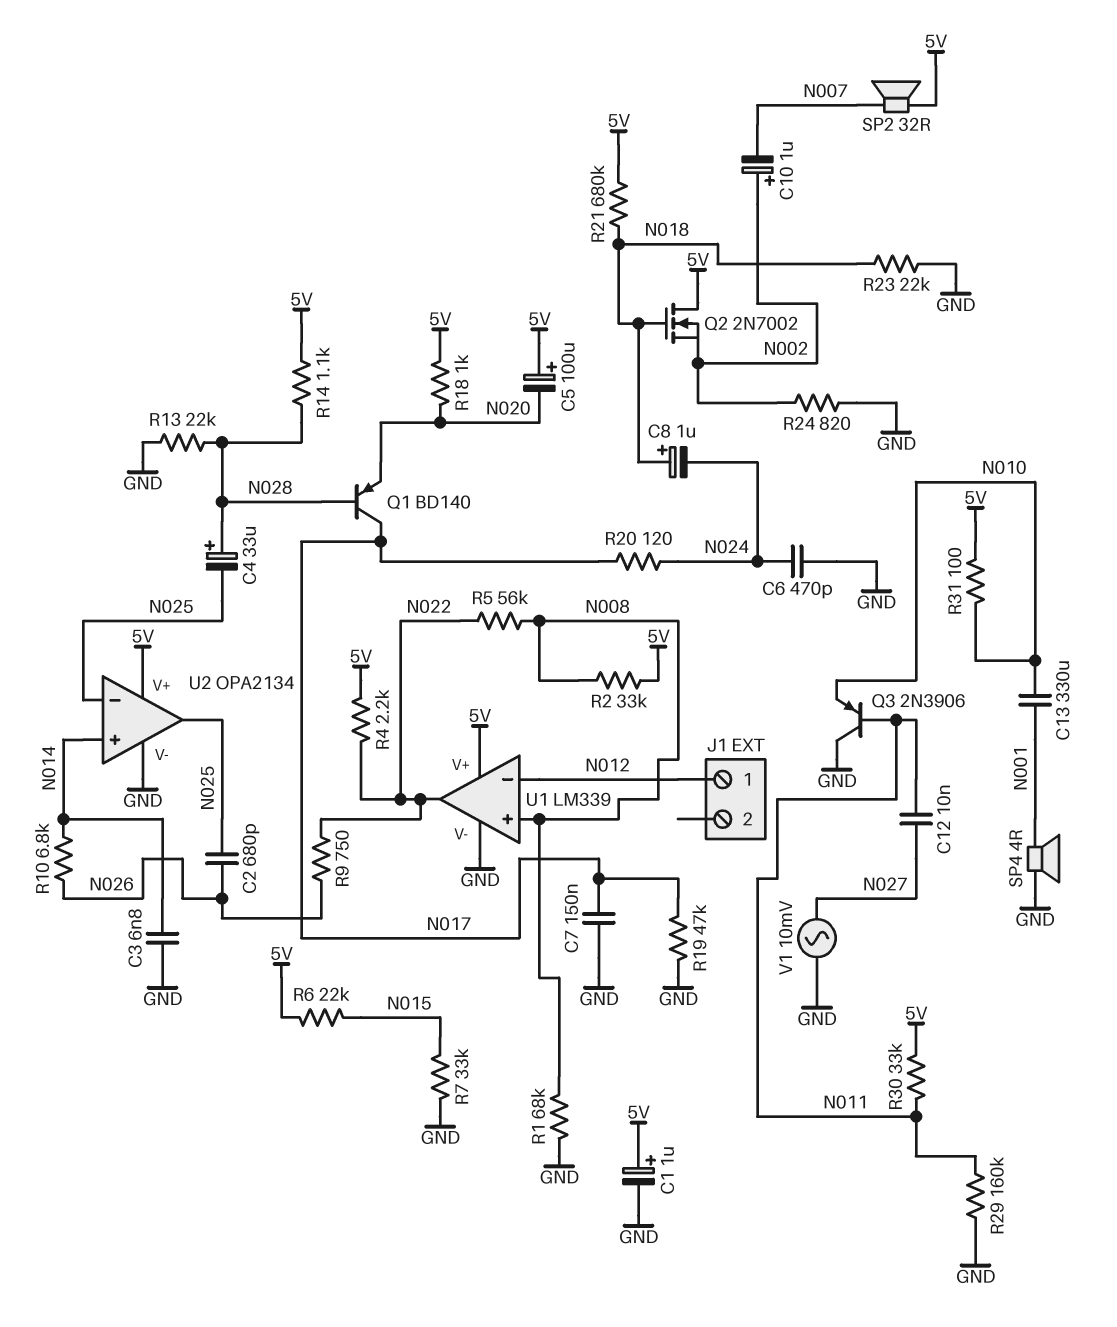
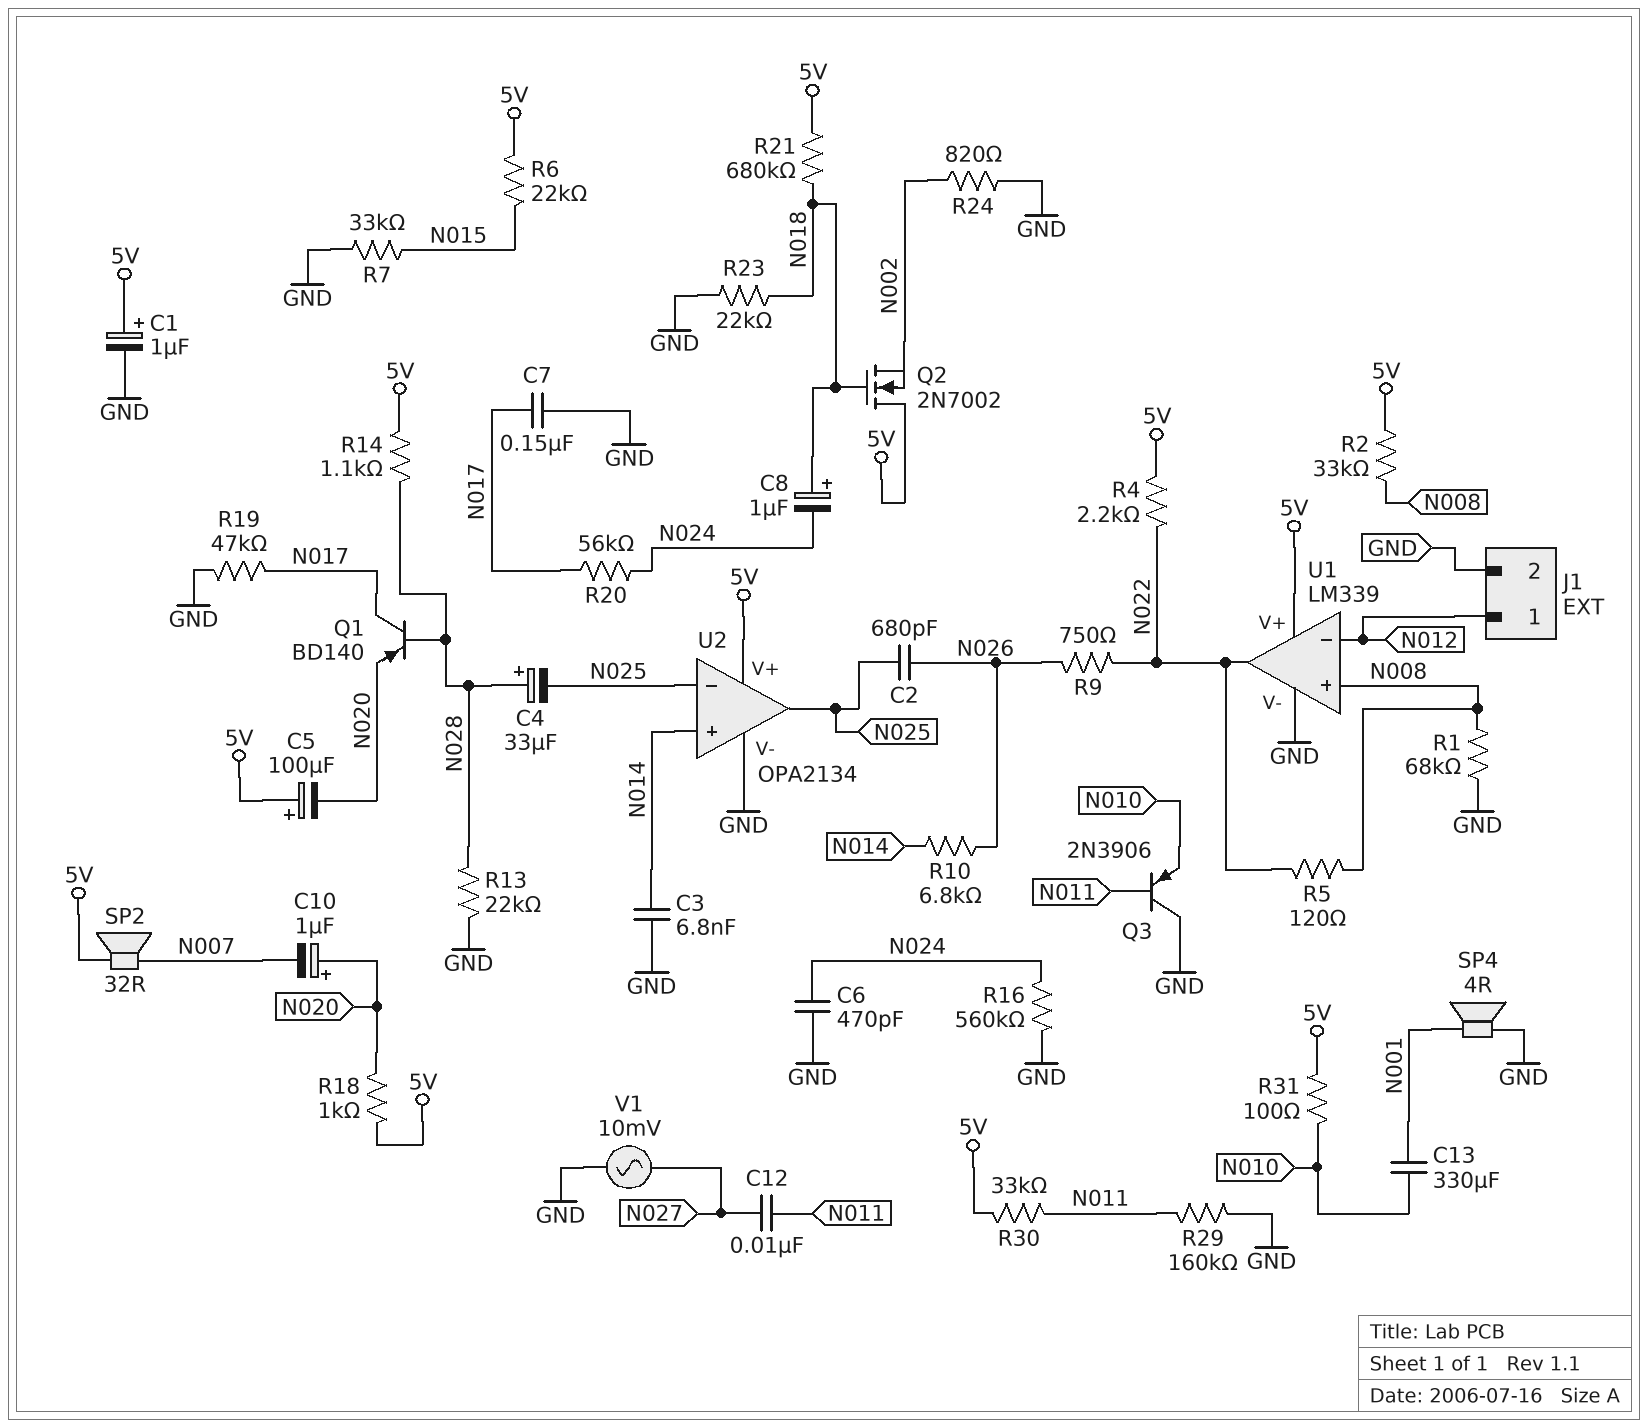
C10: 1uF (plus N002, minus N007) -> 1uF (plus N020, minus N007)
J1 pin 2: none -> GND
R5: 56k (N008, N022) -> 120 (N008, N022)
R16: none -> 560k (GND, N024)
R20: 120 (N017, N024) -> 56k (N017, N024)

